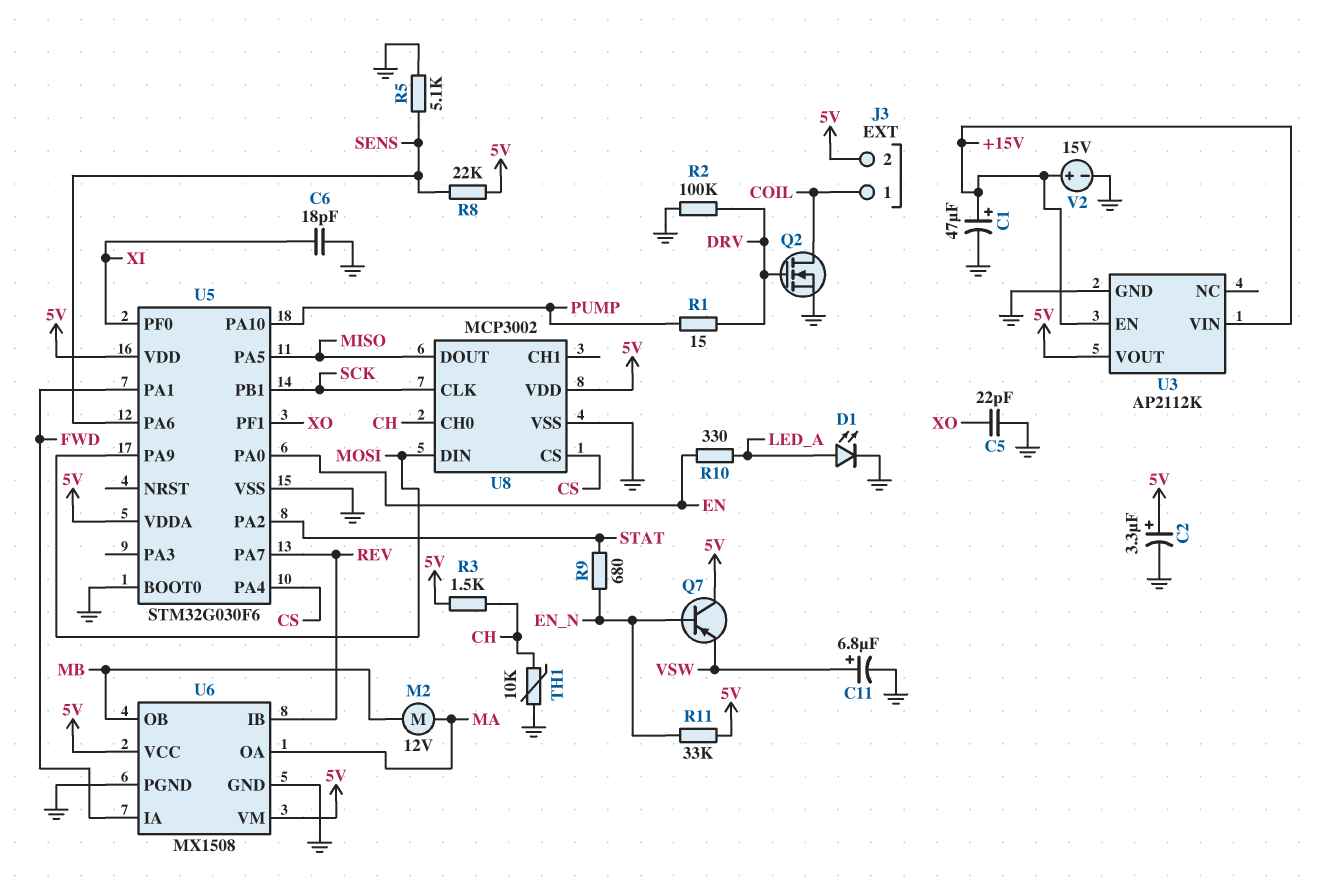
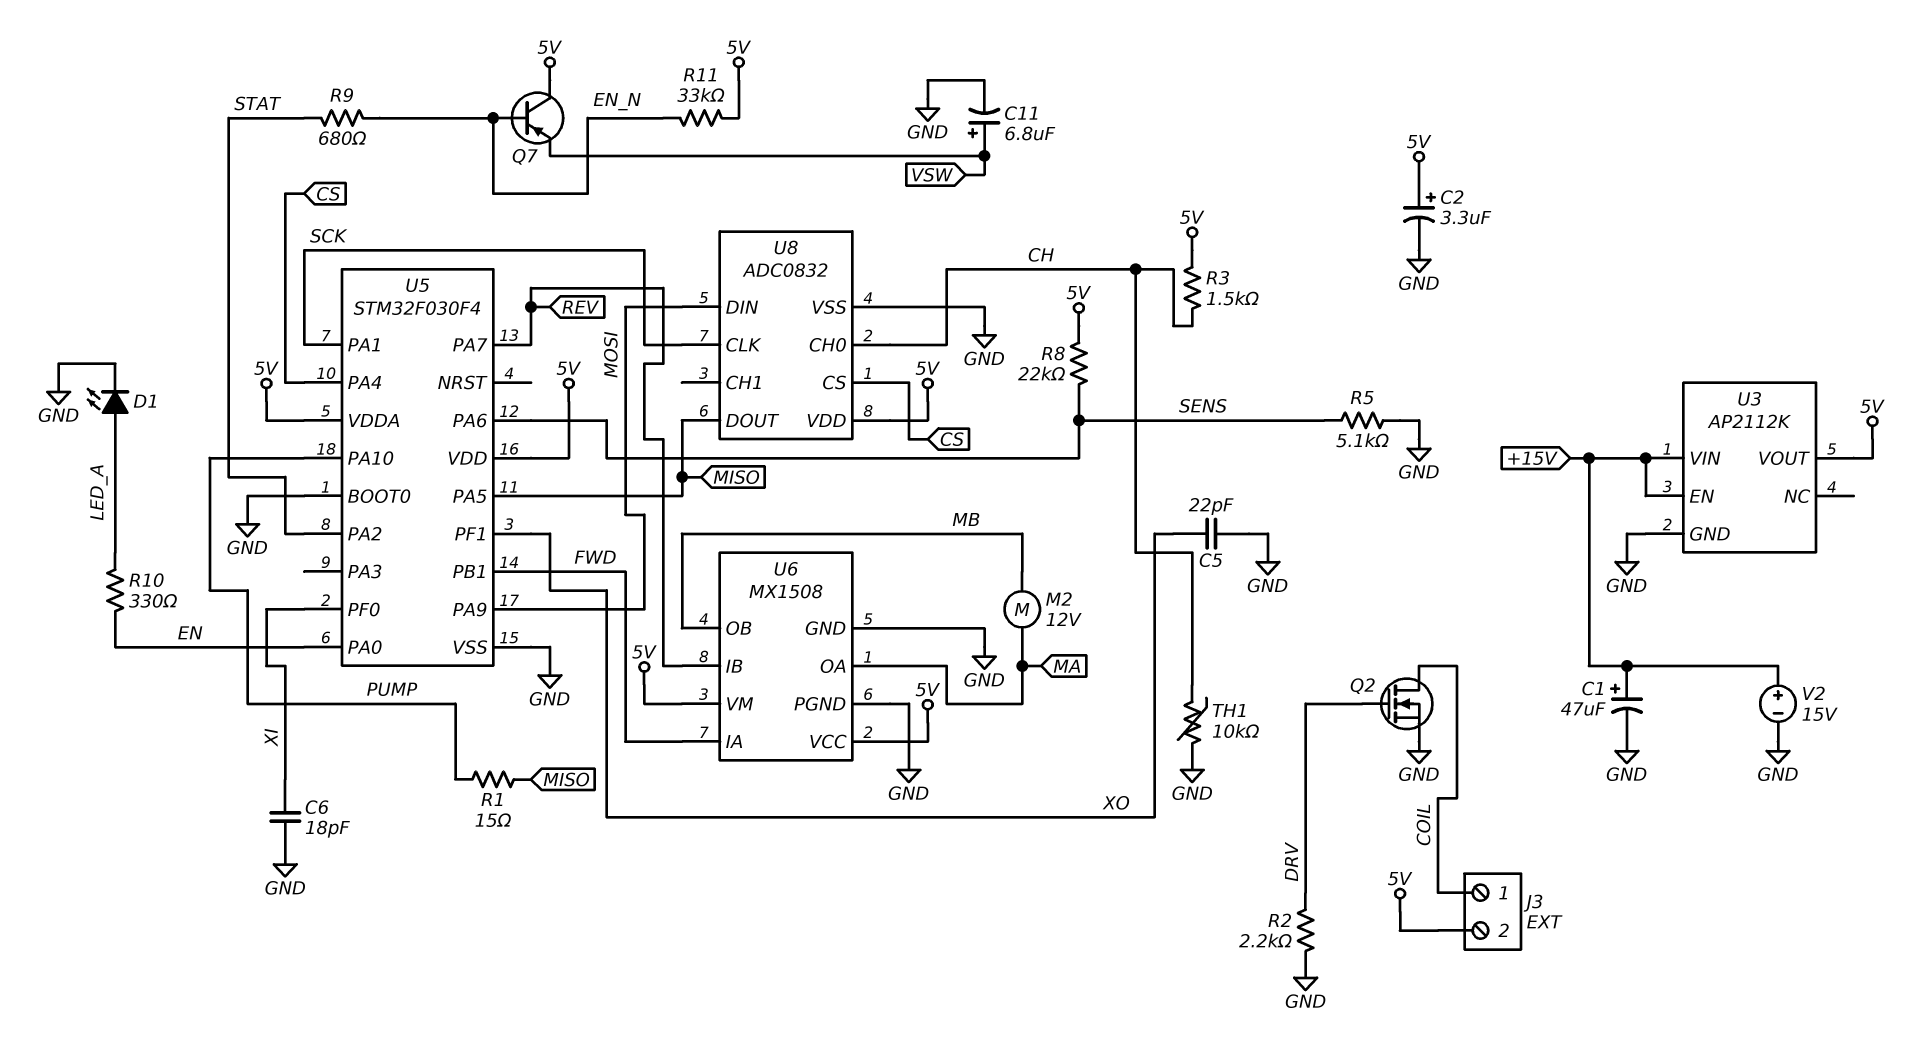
R1: 15 (DRV, PUMP) -> 15 (MISO, PUMP)
R2: 100k (DRV, GND) -> 2.2k (DRV, GND)
U5: STM32G030F6 -> STM32F030F4
U5 pin PA1: FWD -> SCK
U5 pin PB1: SCK -> FWD
U8: MCP3002 -> ADC0832

